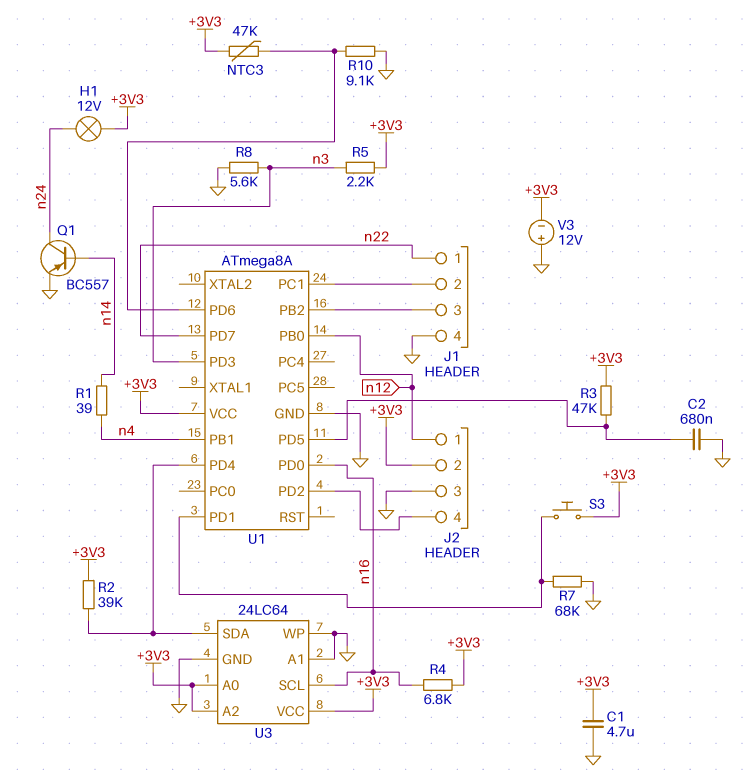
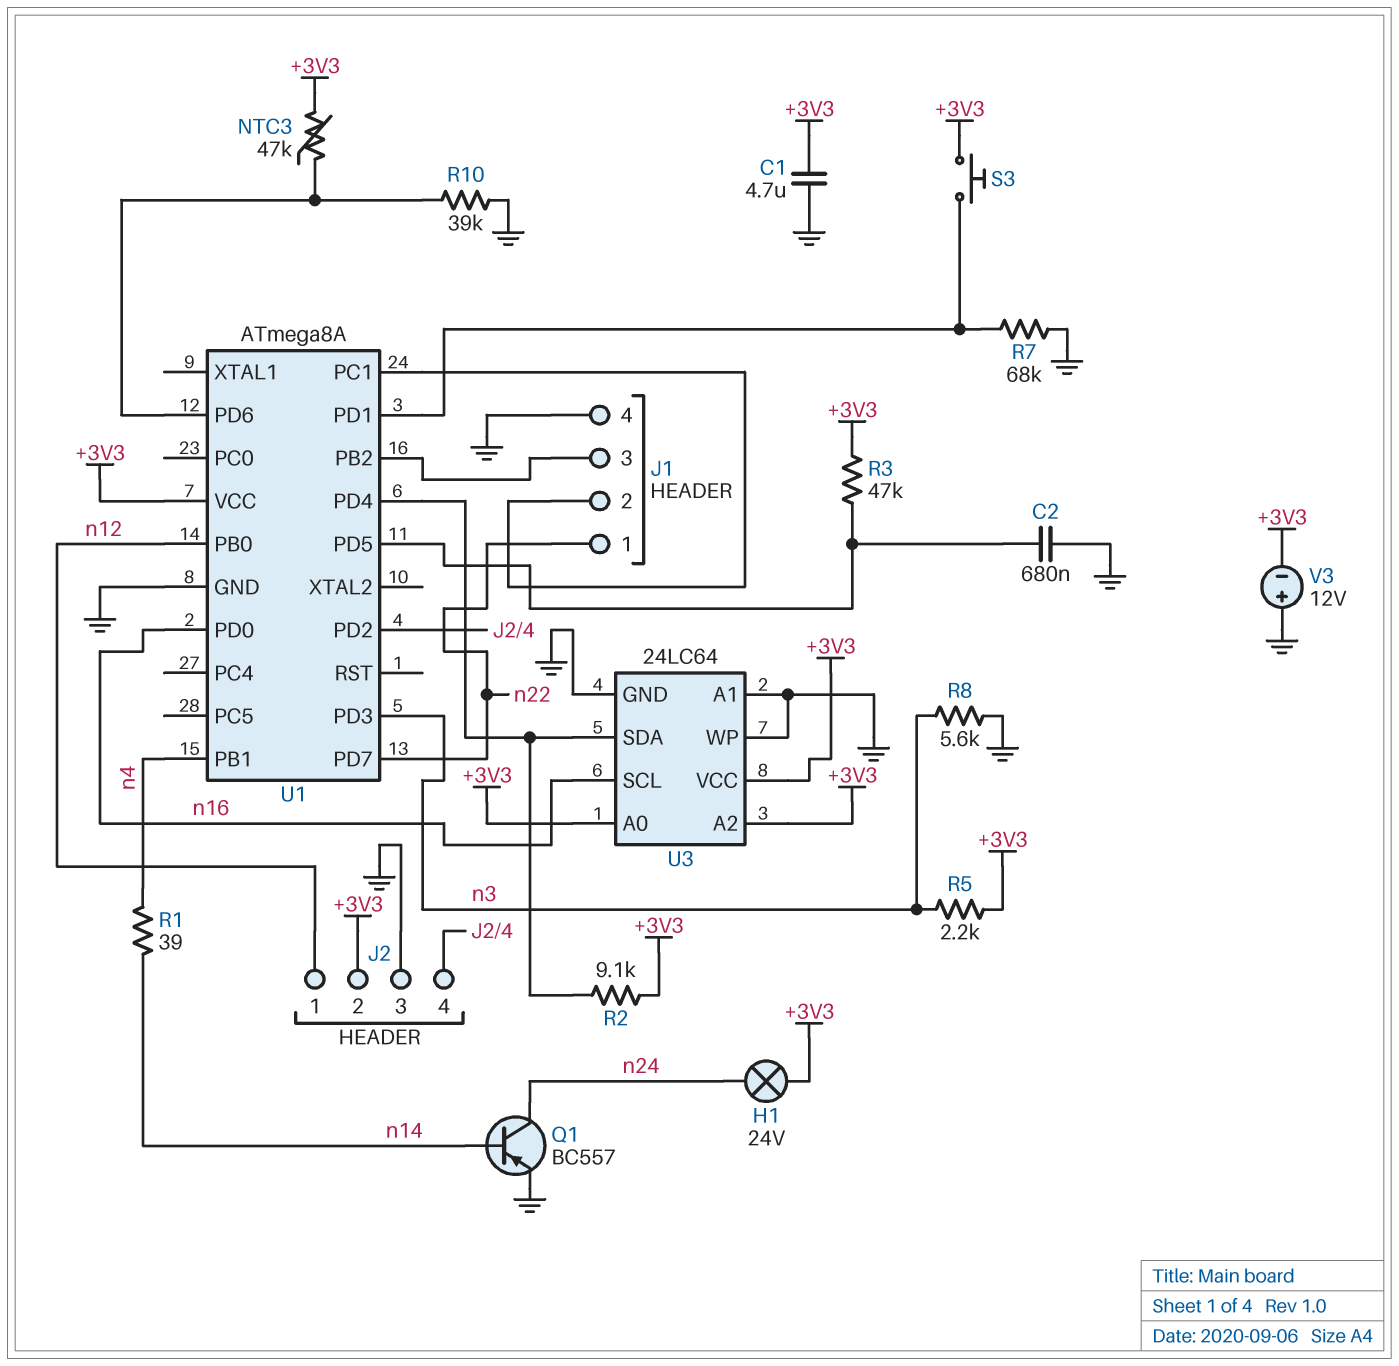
H1: lamp 12V (+3V3, n24) -> lamp 24V (+3V3, n24)
R2: 39k (+3V3, U1/PD4) -> 9.1k (+3V3, U1/PD4)
R4: 6.8k (+3V3, n16) -> none
R10: 9.1k (GND, U1/PD6) -> 39k (GND, U1/PD6)

